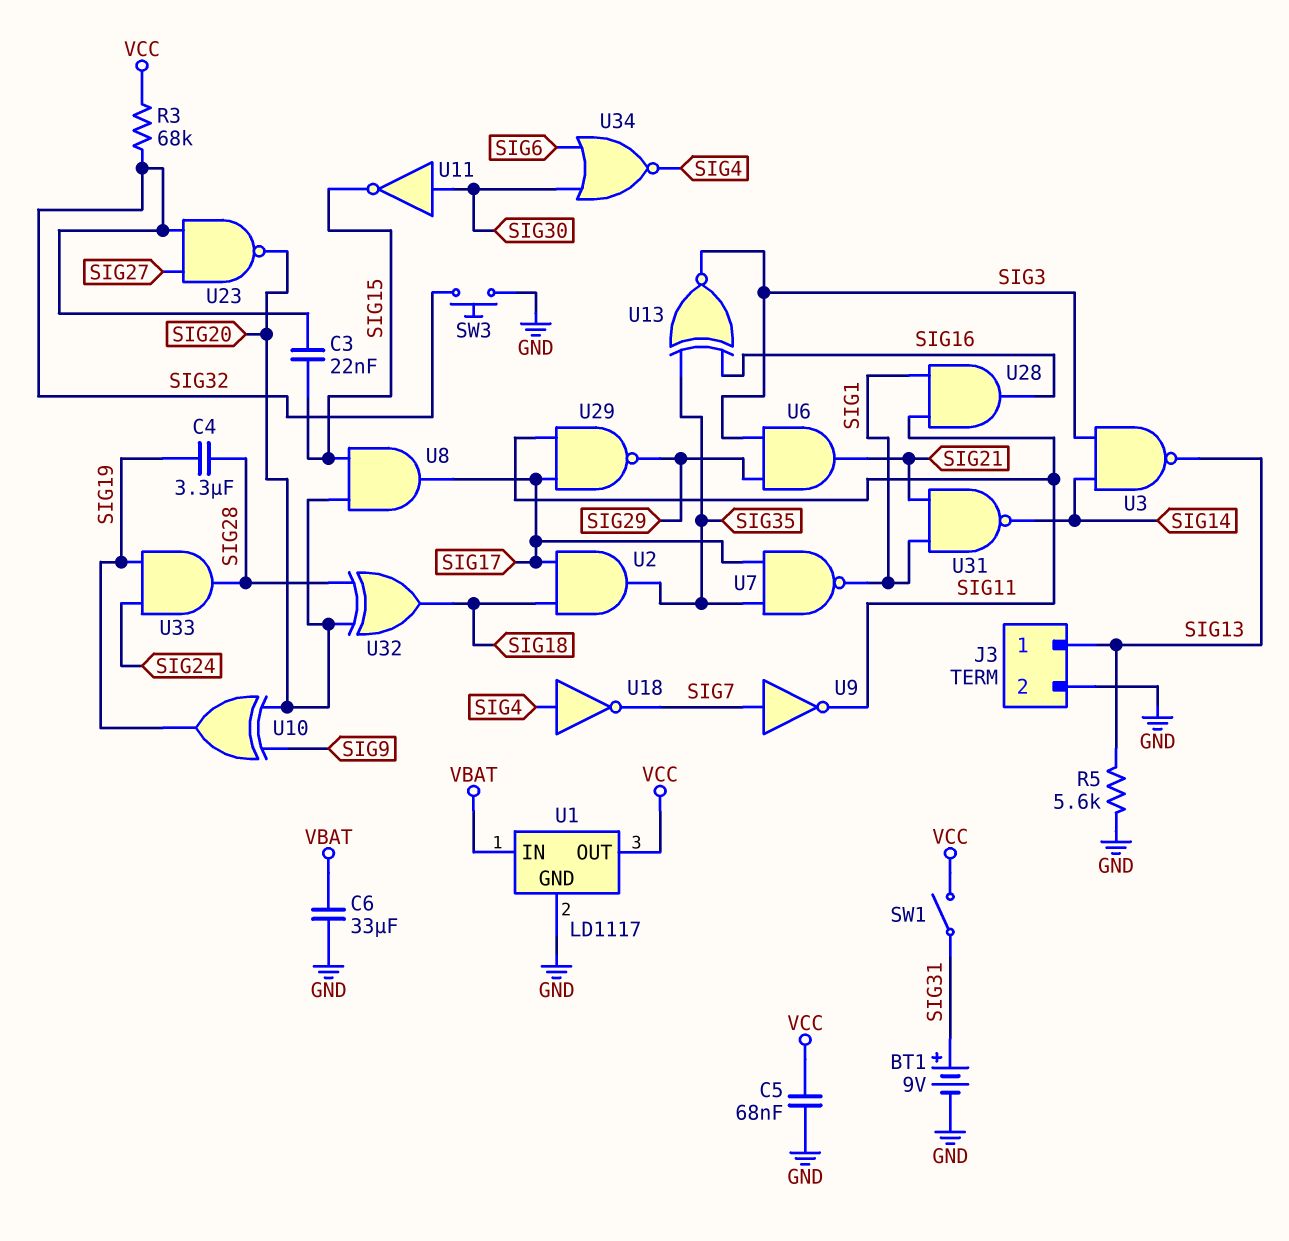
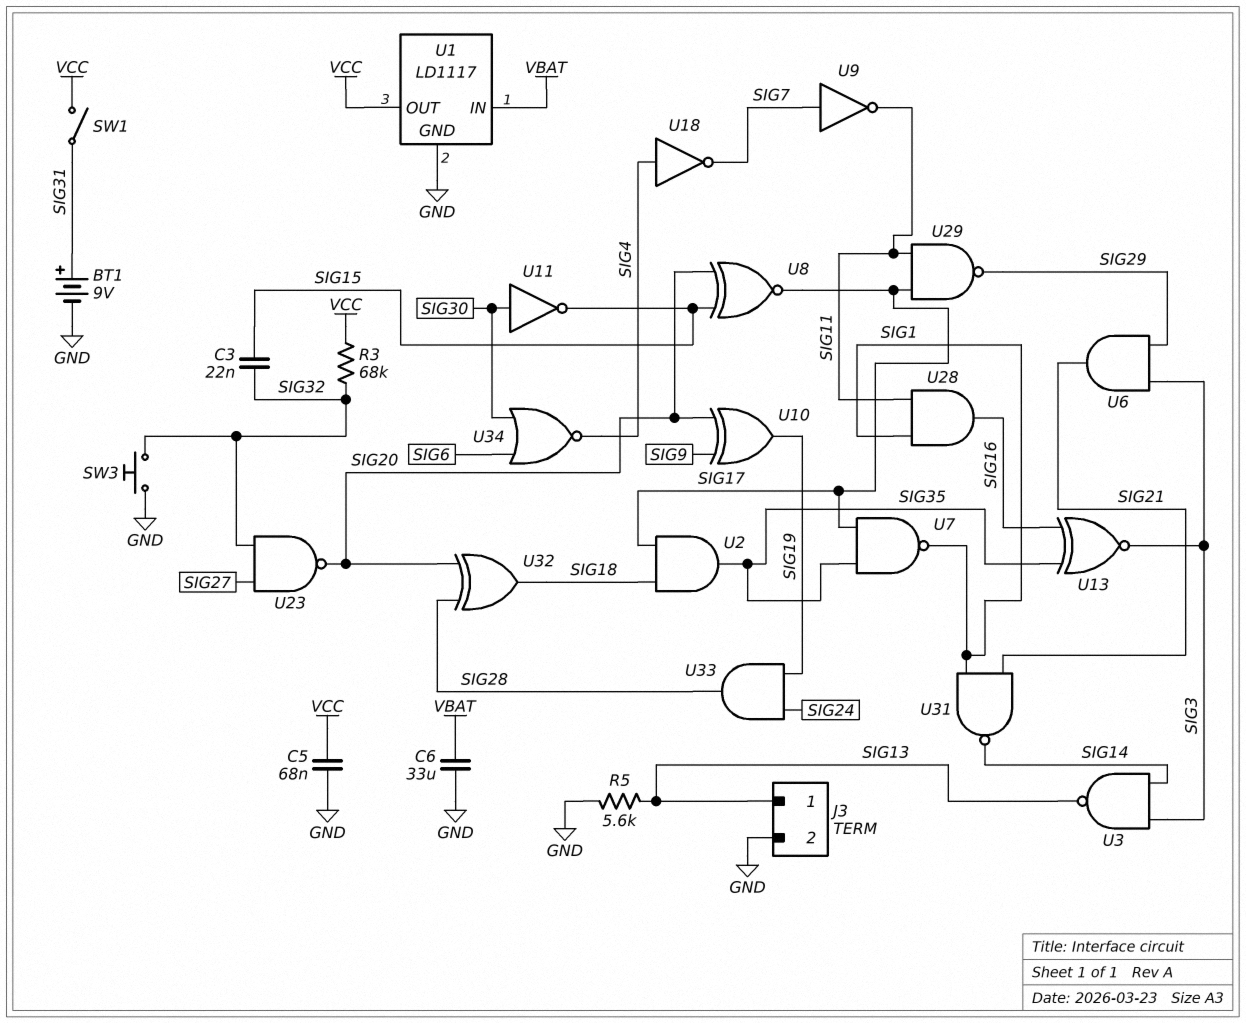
C4: 3.3uF (SIG19, SIG28) -> none
U8: AND (in SIG15, in SIG20, out SIG17) -> XNOR (in SIG15, in SIG20, out SIG17)

